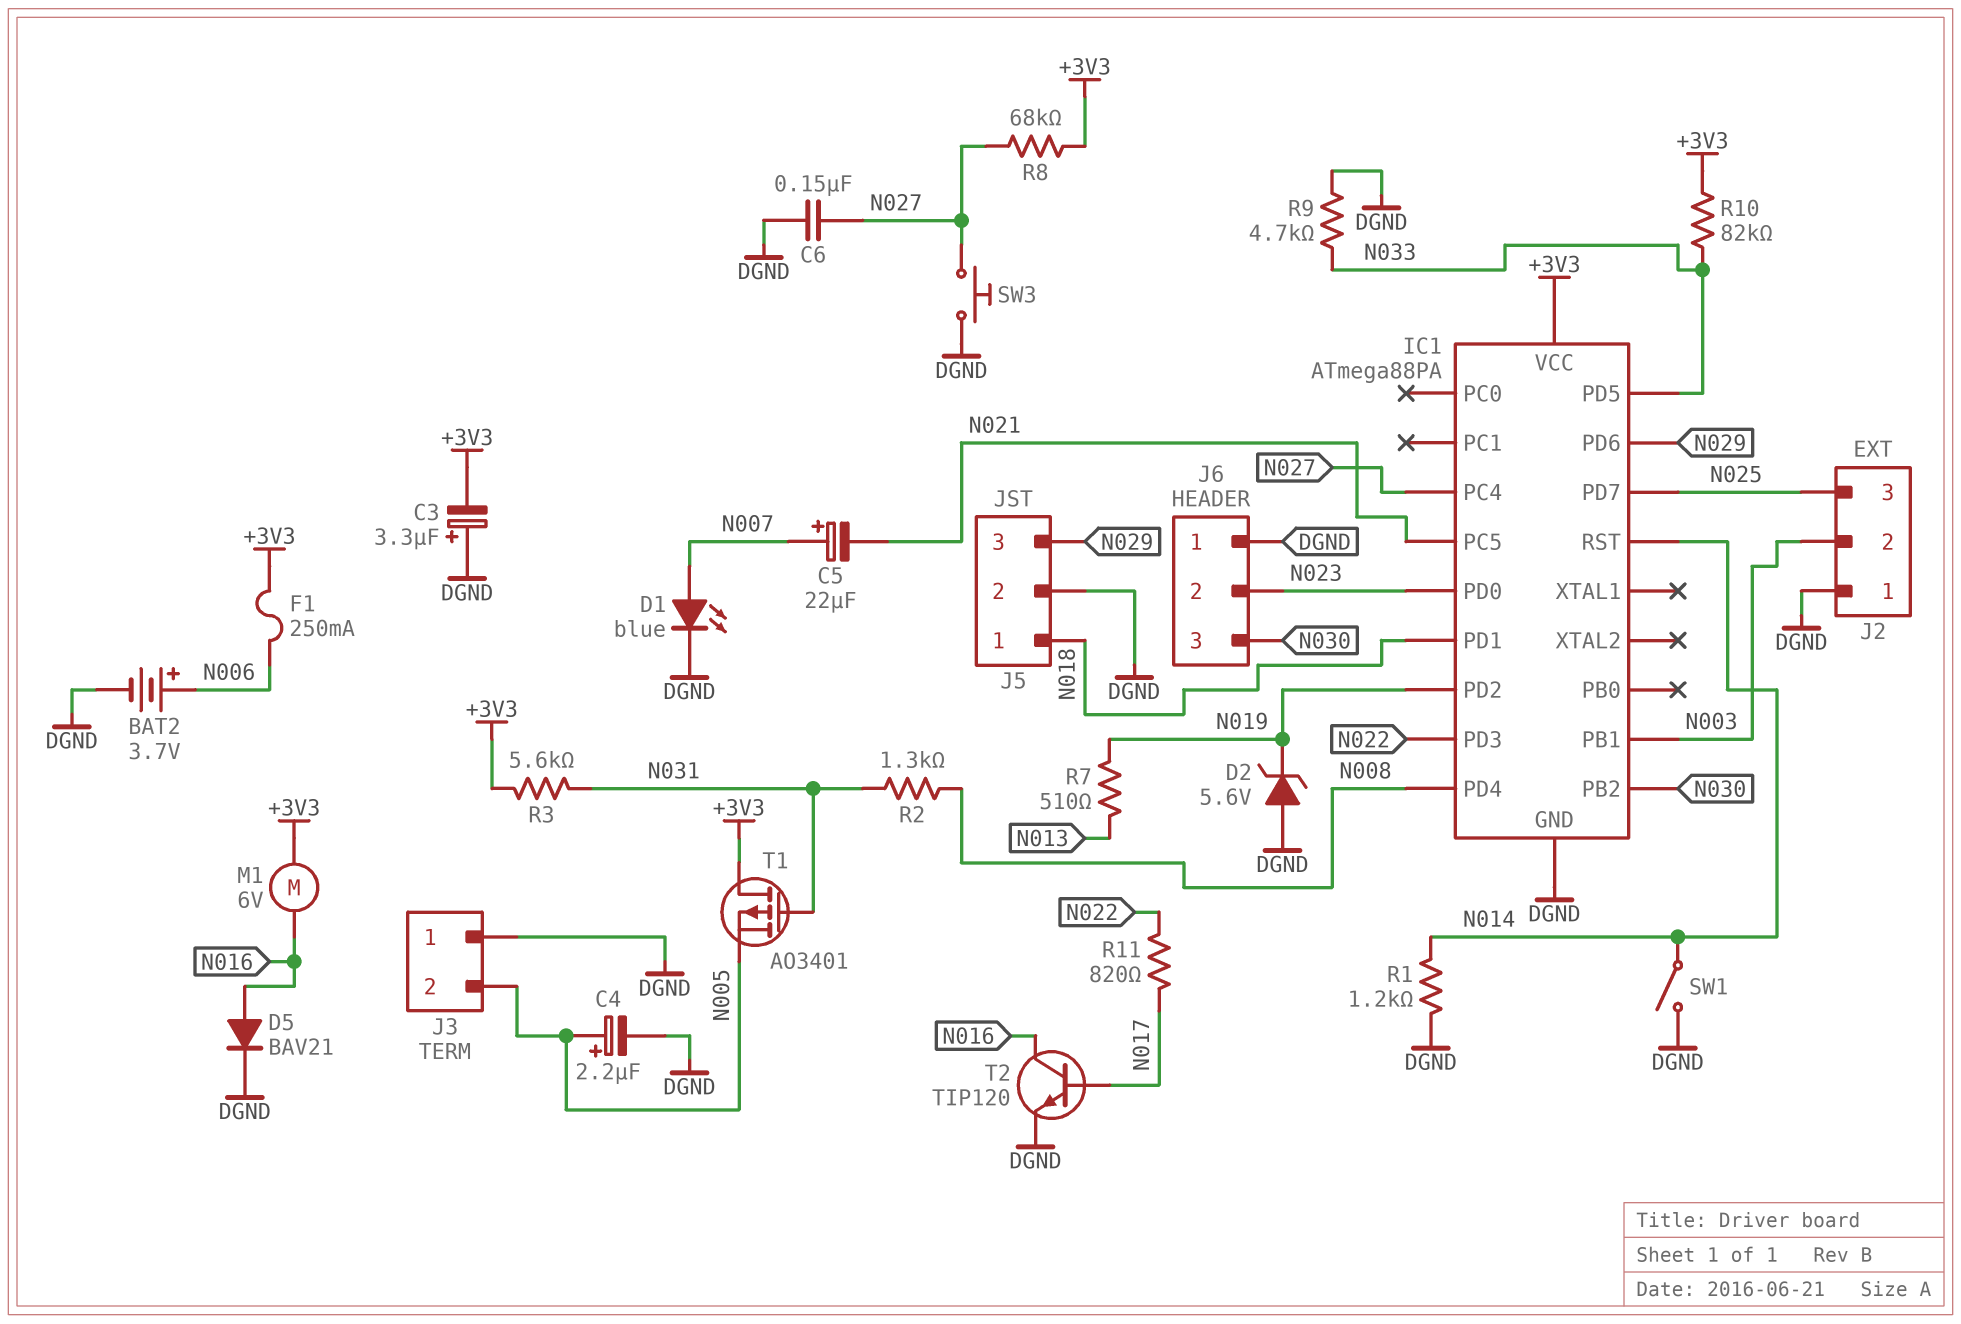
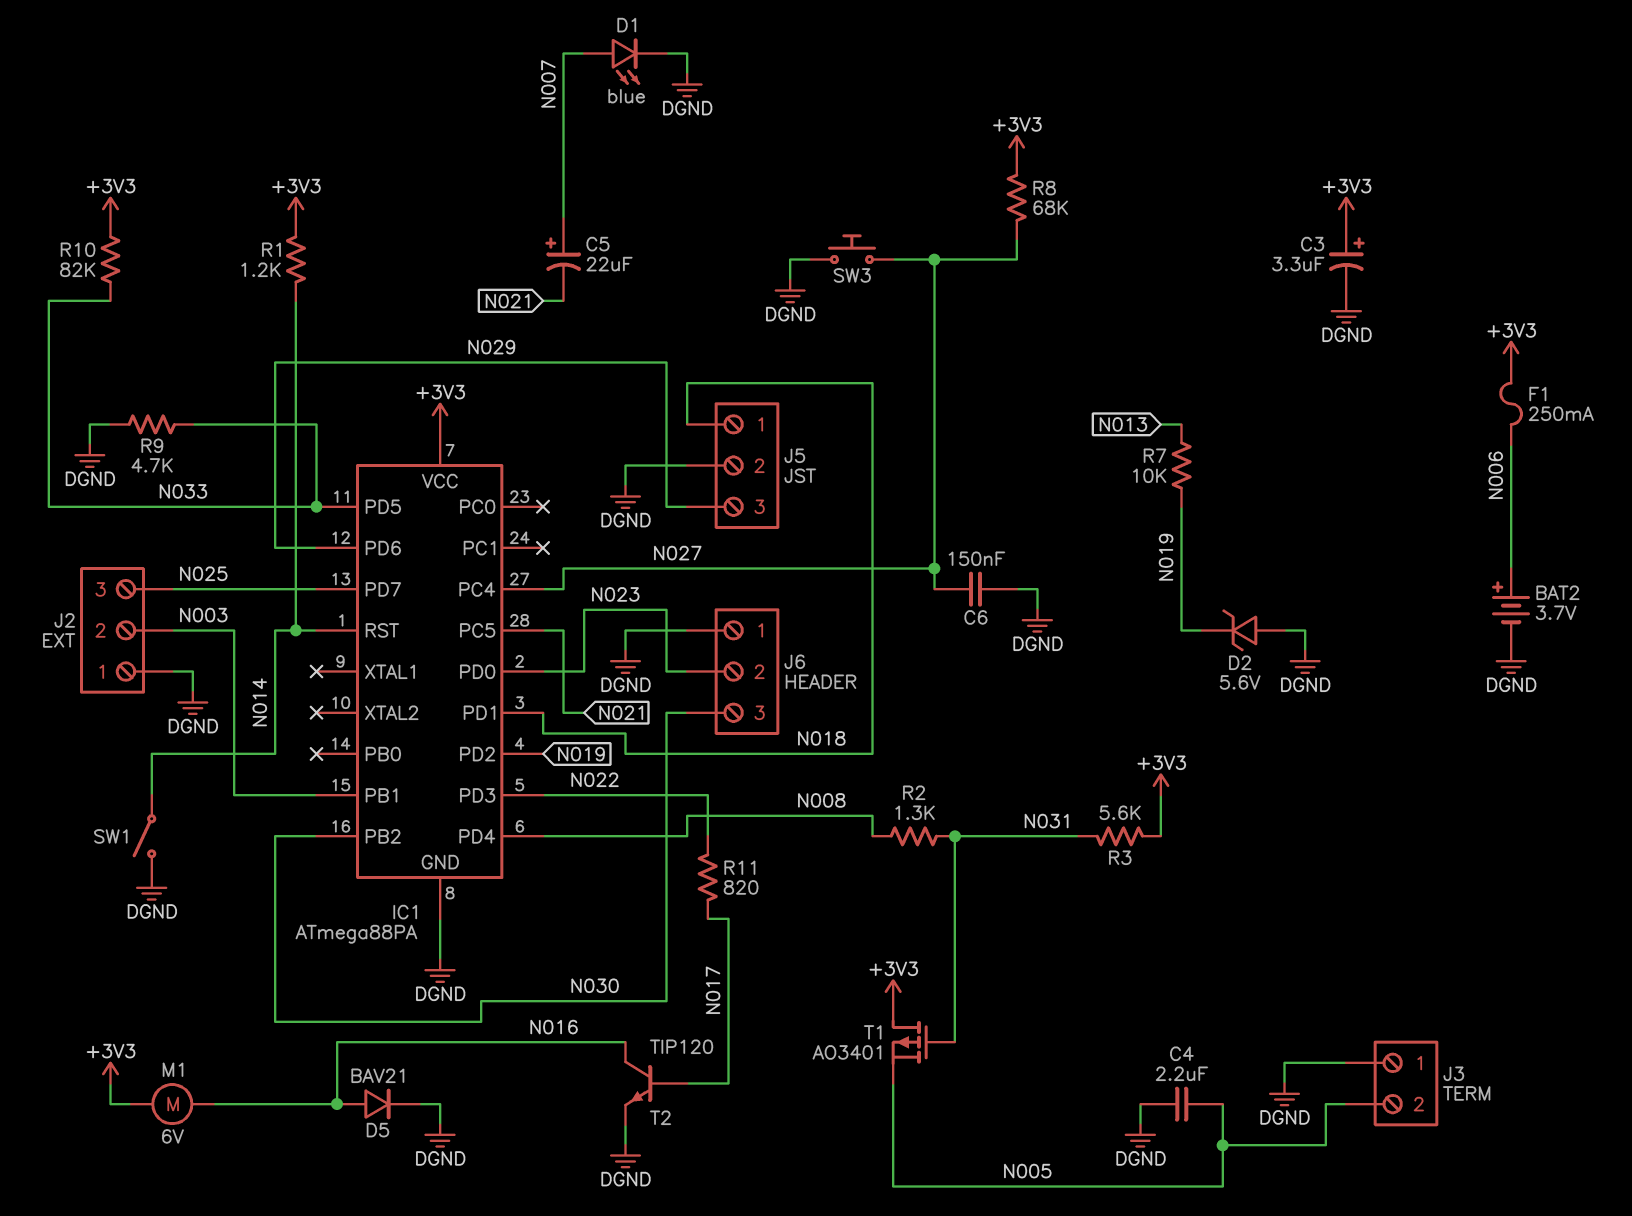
C3: 3.3uF (plus DGND, minus +3V3) -> 3.3uF (plus +3V3, minus DGND)
C4: 2.2uF (plus N005, minus DGND) -> 2.2uF (DGND, N005)
R1: 1.2k (DGND, N014) -> 1.2k (+3V3, N014)
R7: 510 (N013, N019) -> 10k (N013, N019)

